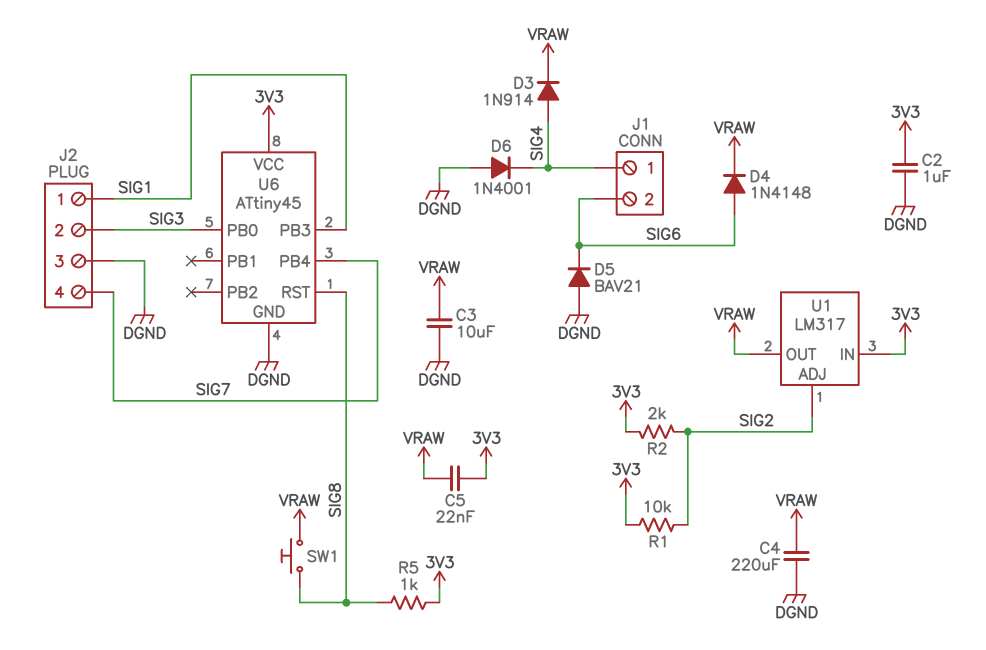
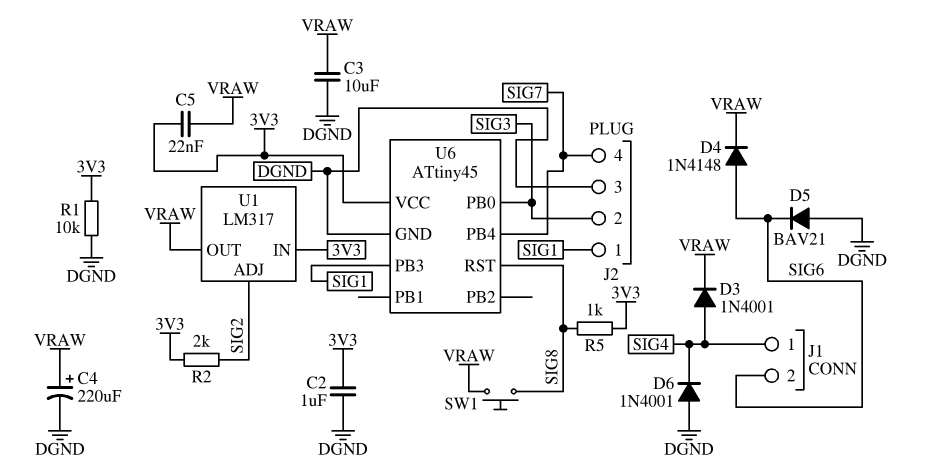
C4: 220uF (DGND, VRAW) -> 220uF (plus VRAW, minus DGND)
D3: diode 1N914 (A SIG4, K VRAW) -> diode 1N4001 (A SIG4, K VRAW)
R1: 10k (3V3, SIG2) -> 10k (3V3, DGND)

